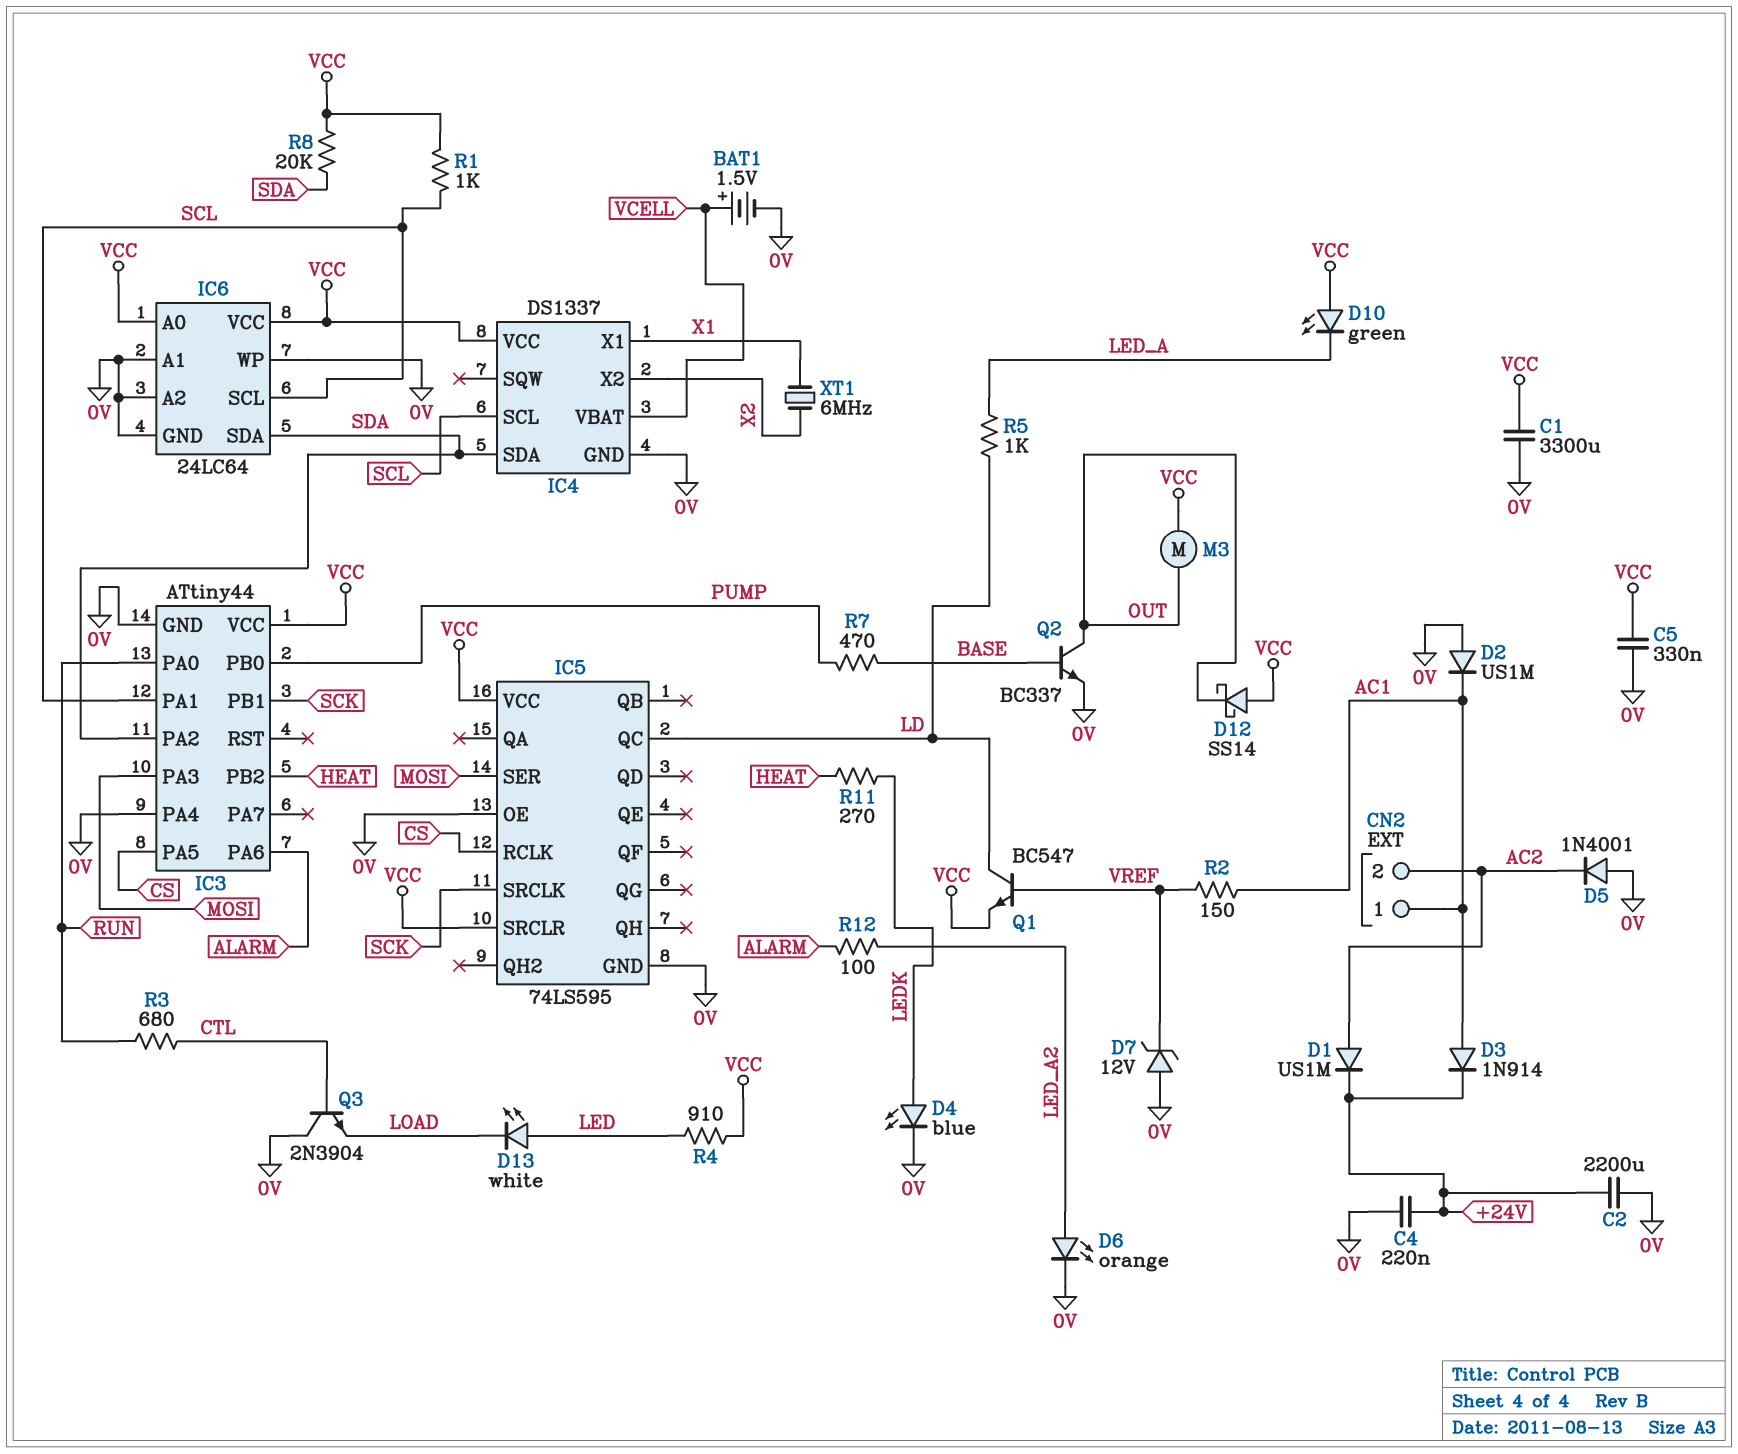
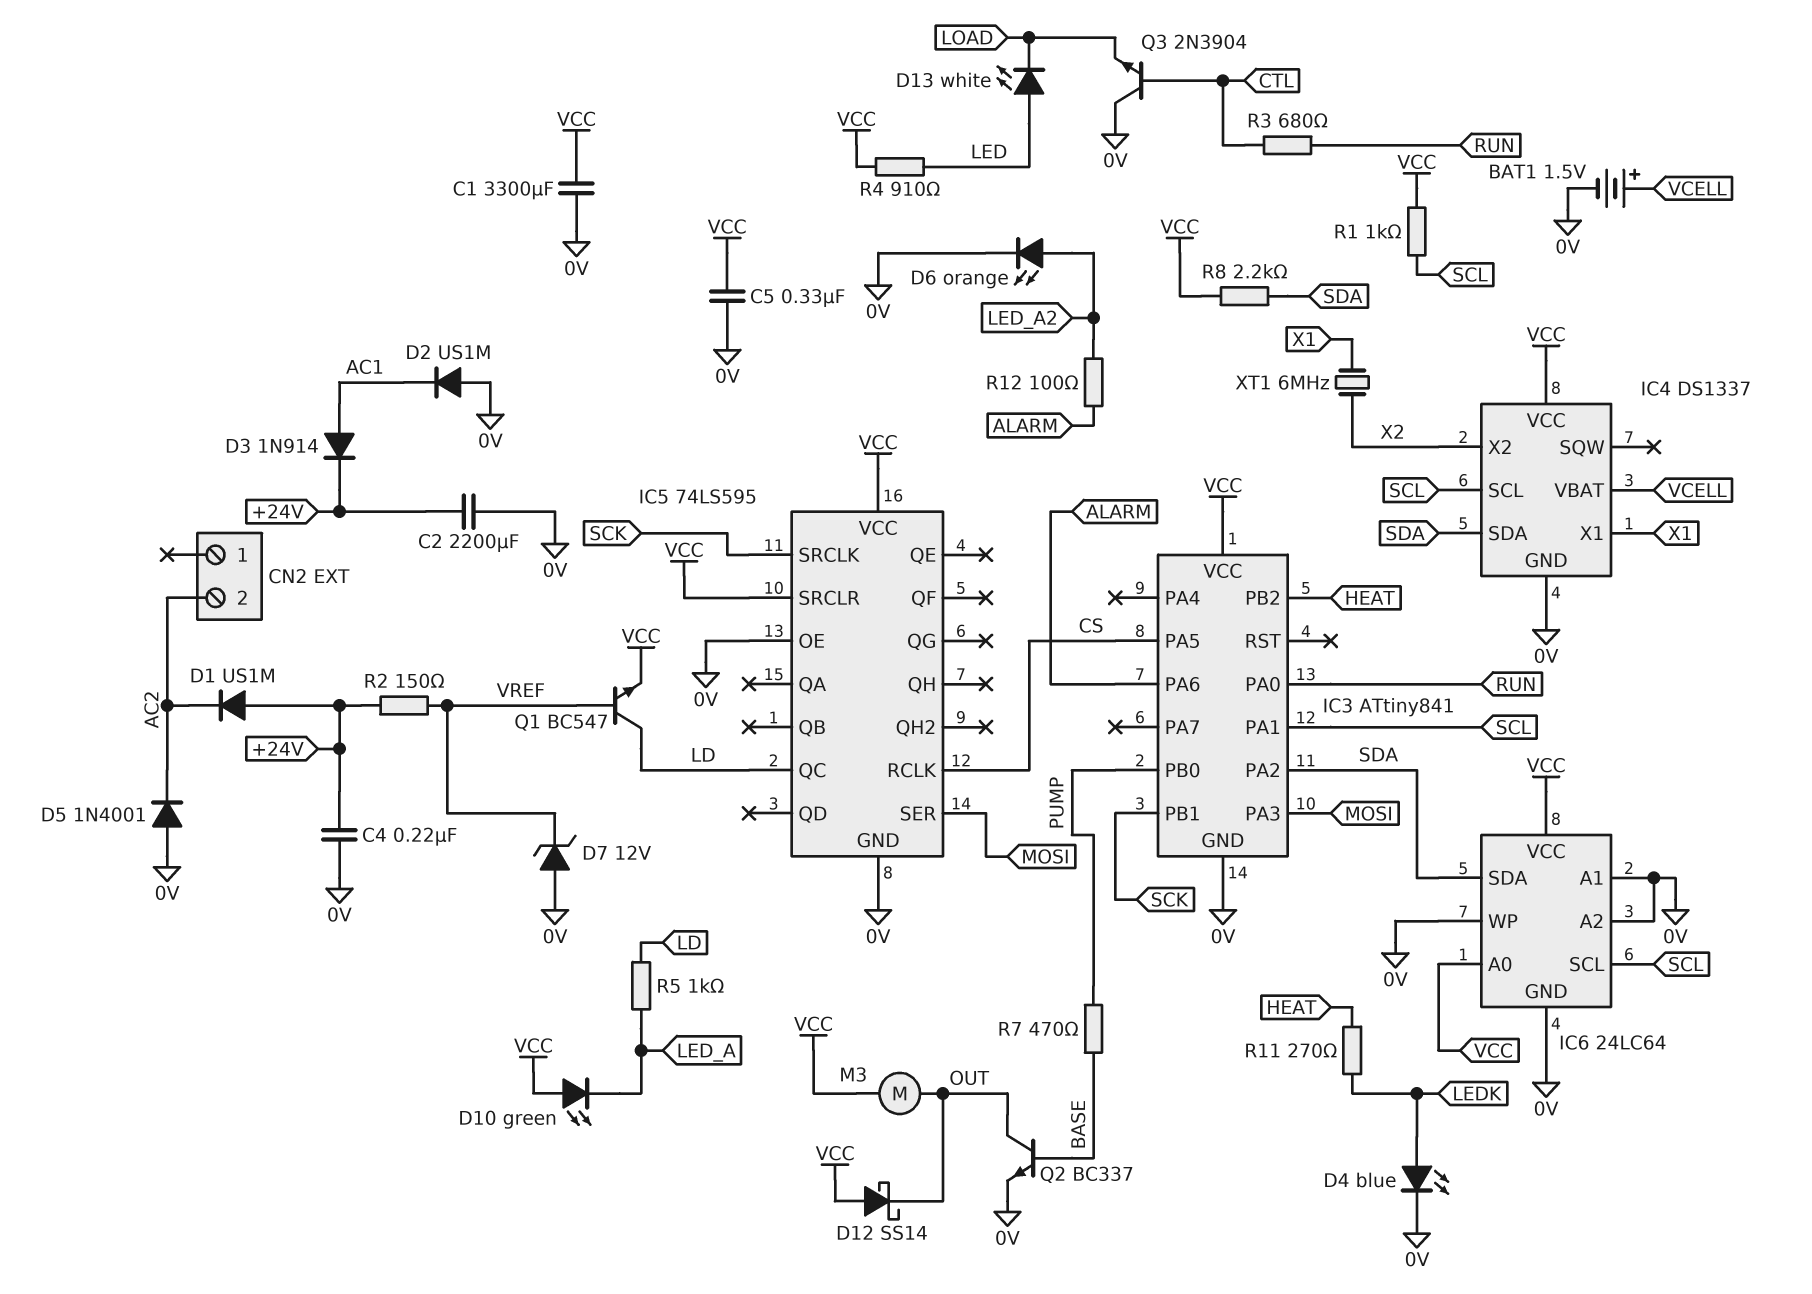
CN2 pin 1: AC1 -> none
D1: diode US1M (A AC2, K +24V) -> diode US1M (A +24V, K AC2)
IC3: ATtiny44 -> ATtiny841
IC3 pin PA4: 0V -> none
R2: 150 (AC1, VREF) -> 150 (+24V, VREF)
R8: 20k (SDA, VCC) -> 2.2k (SDA, VCC)

